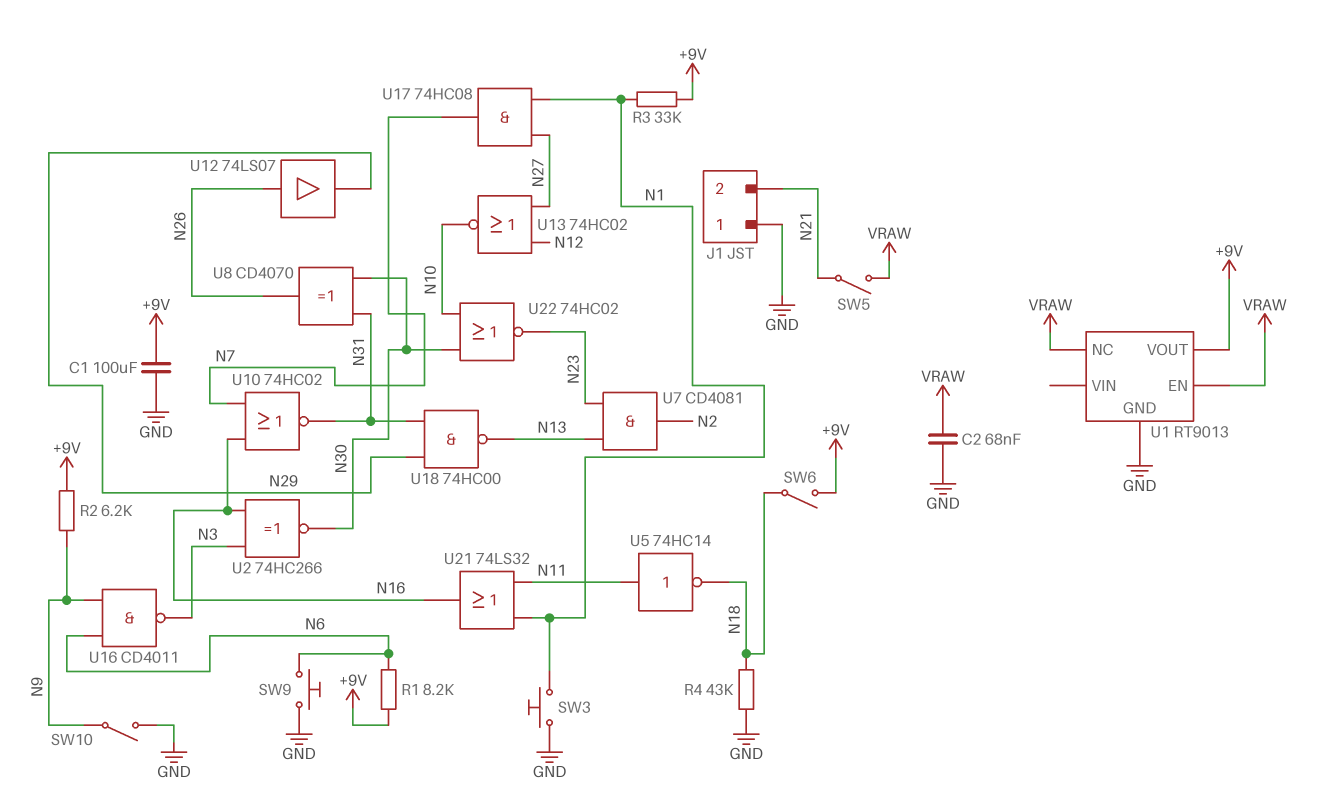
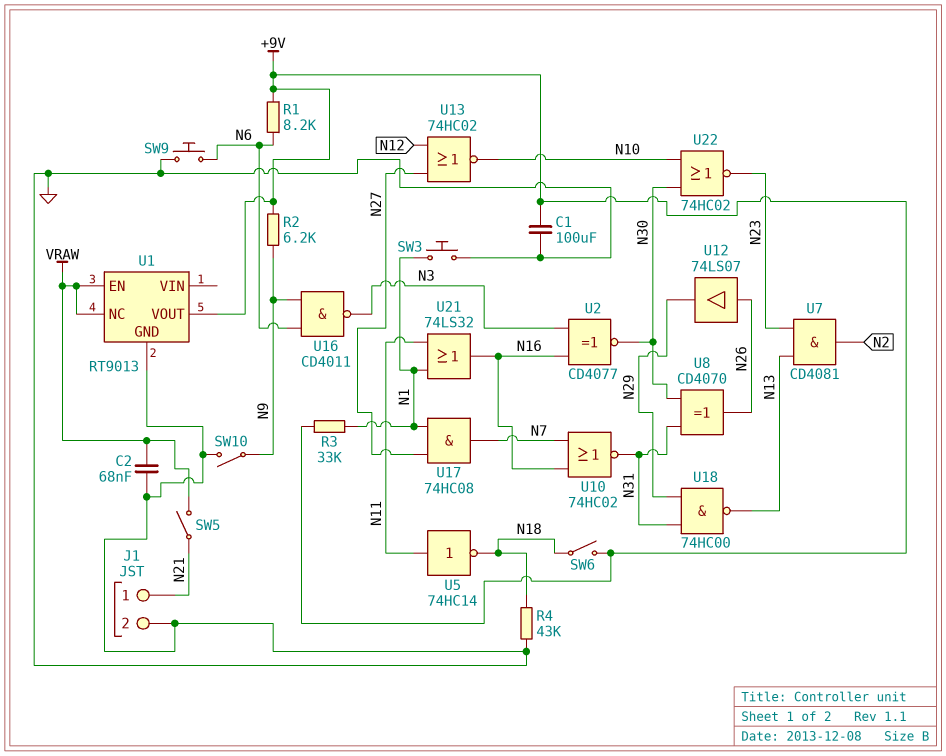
J1 pin 1: GND -> N21
J1 pin 2: N21 -> GND
U2: XNOR 74HC266 (in N3, in N16, out N30) -> XNOR CD4077 (in N3, in N16, out N30)

